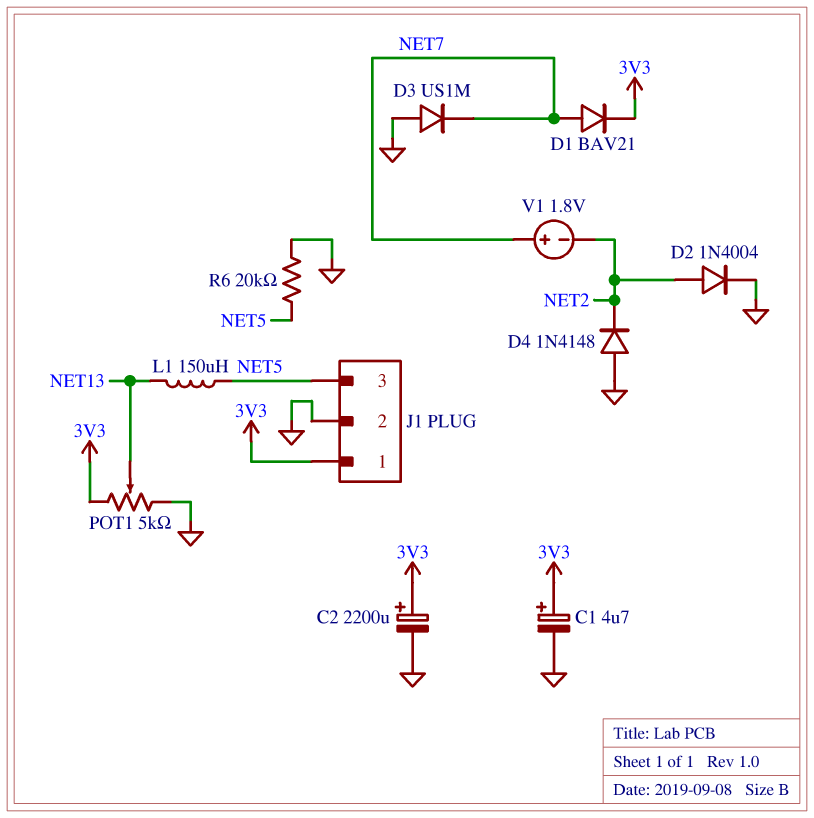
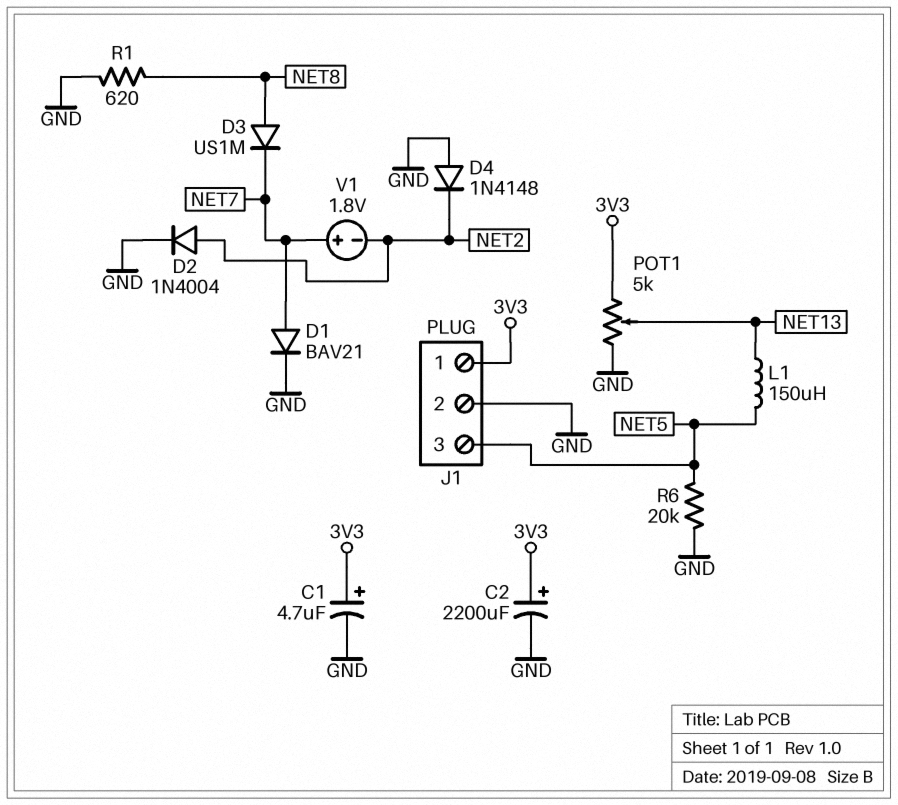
D1: diode BAV21 (A NET7, K 3V3) -> diode BAV21 (A NET7, K GND)
D3: diode US1M (A GND, K NET7) -> diode US1M (A NET8, K NET7)
R1: none -> 620 (GND, NET8)

